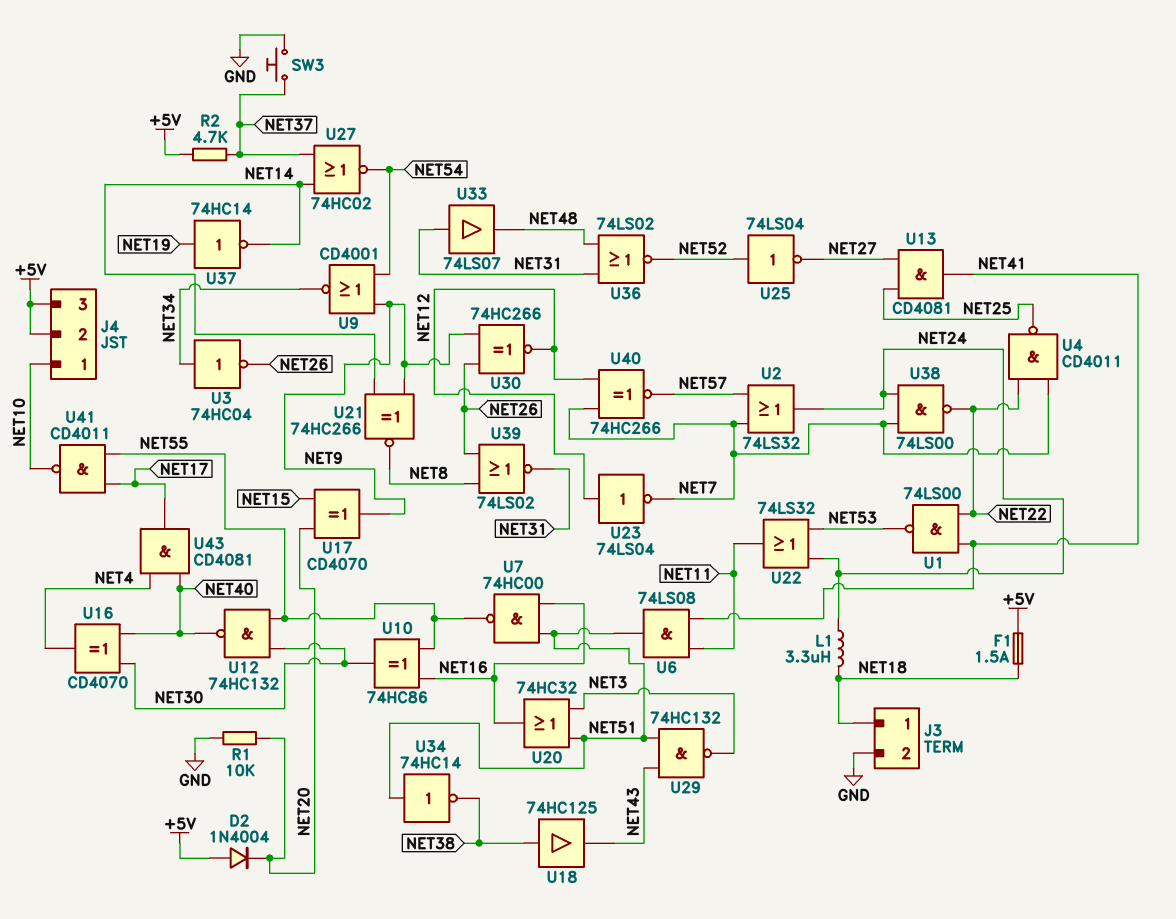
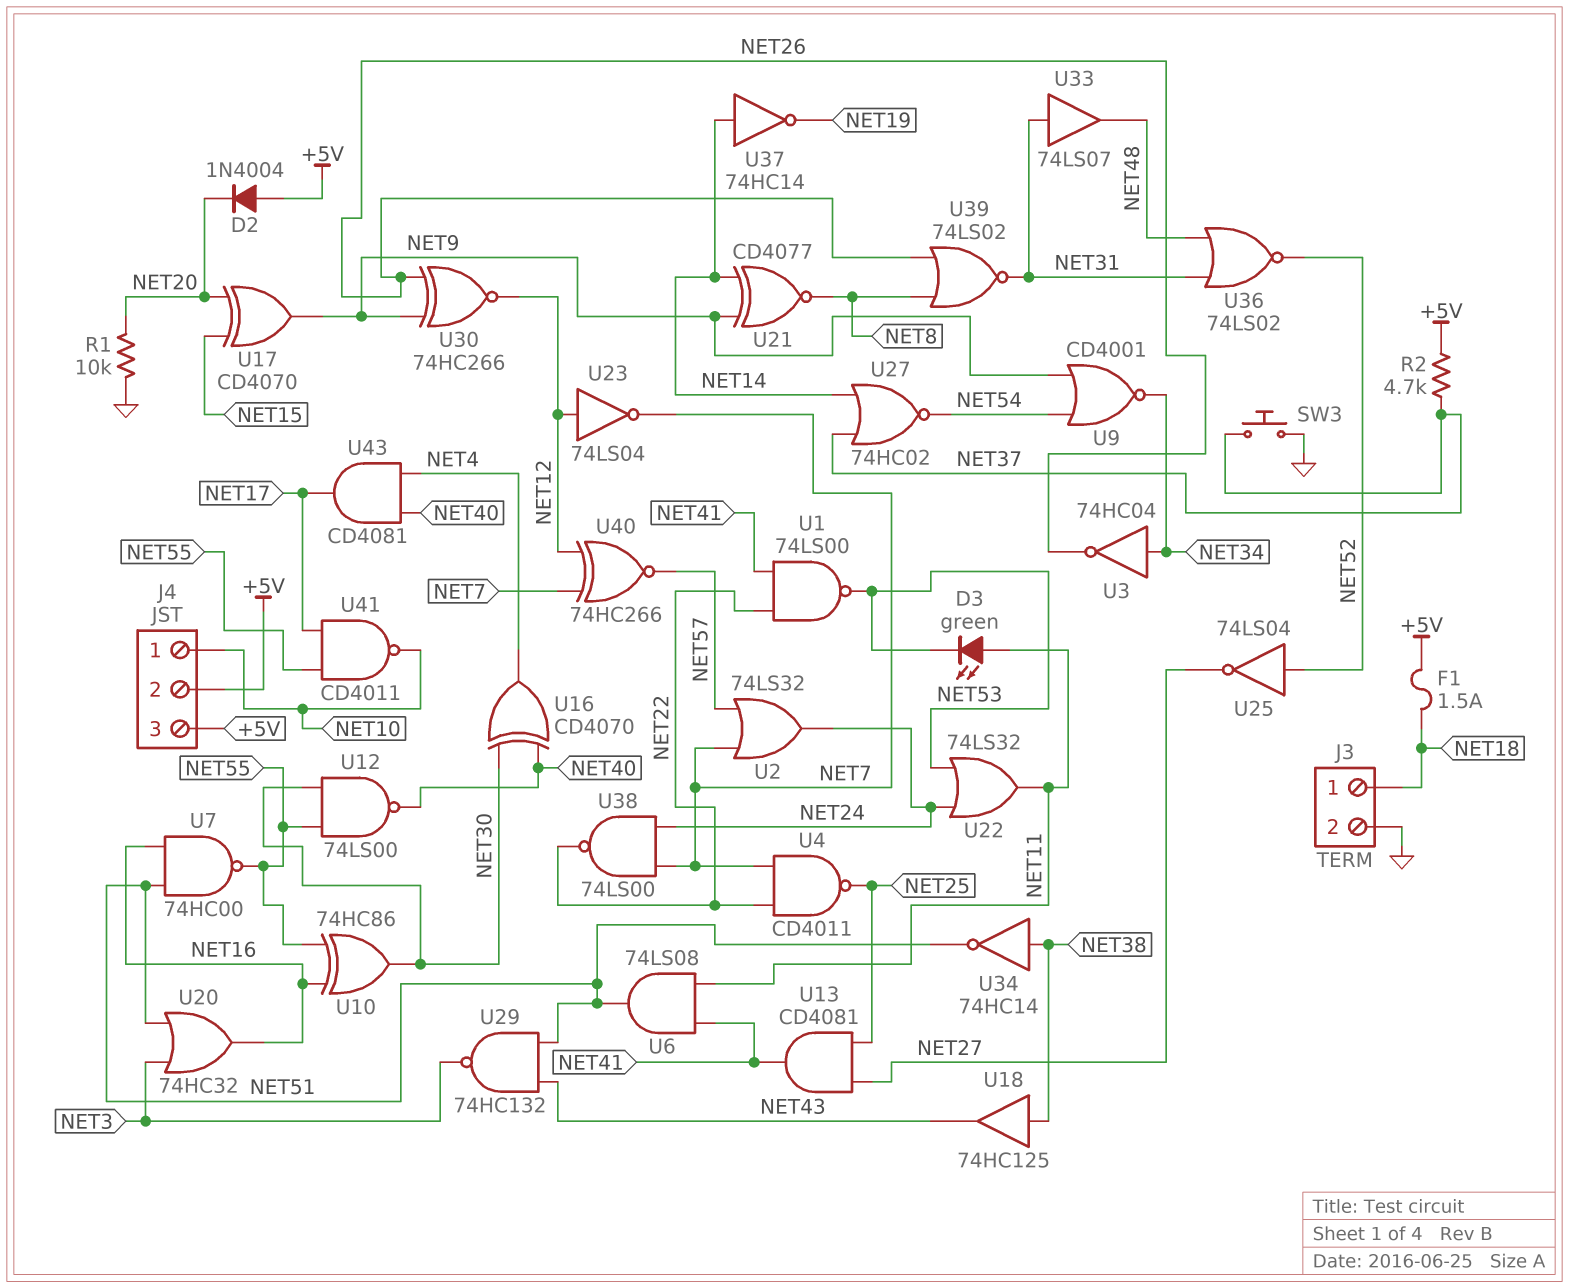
D3: none -> LED green (A NET11, K NET53)
L1: 3.3uH (NET18, NET24) -> none
U12: NAND 74HC132 (in NET30, in NET55, out NET40) -> NAND 74LS00 (in NET30, in NET55, out NET40)
U21: XNOR 74HC266 (in NET9, in NET14, out NET8) -> XNOR CD4077 (in NET9, in NET14, out NET8)
U34: NOT 74HC14 (in NET51, out NET38) -> NOT 74HC14 (in NET38, out NET51)
U37: NOT 74HC14 (in NET19, out NET14) -> NOT 74HC14 (in NET14, out NET19)

